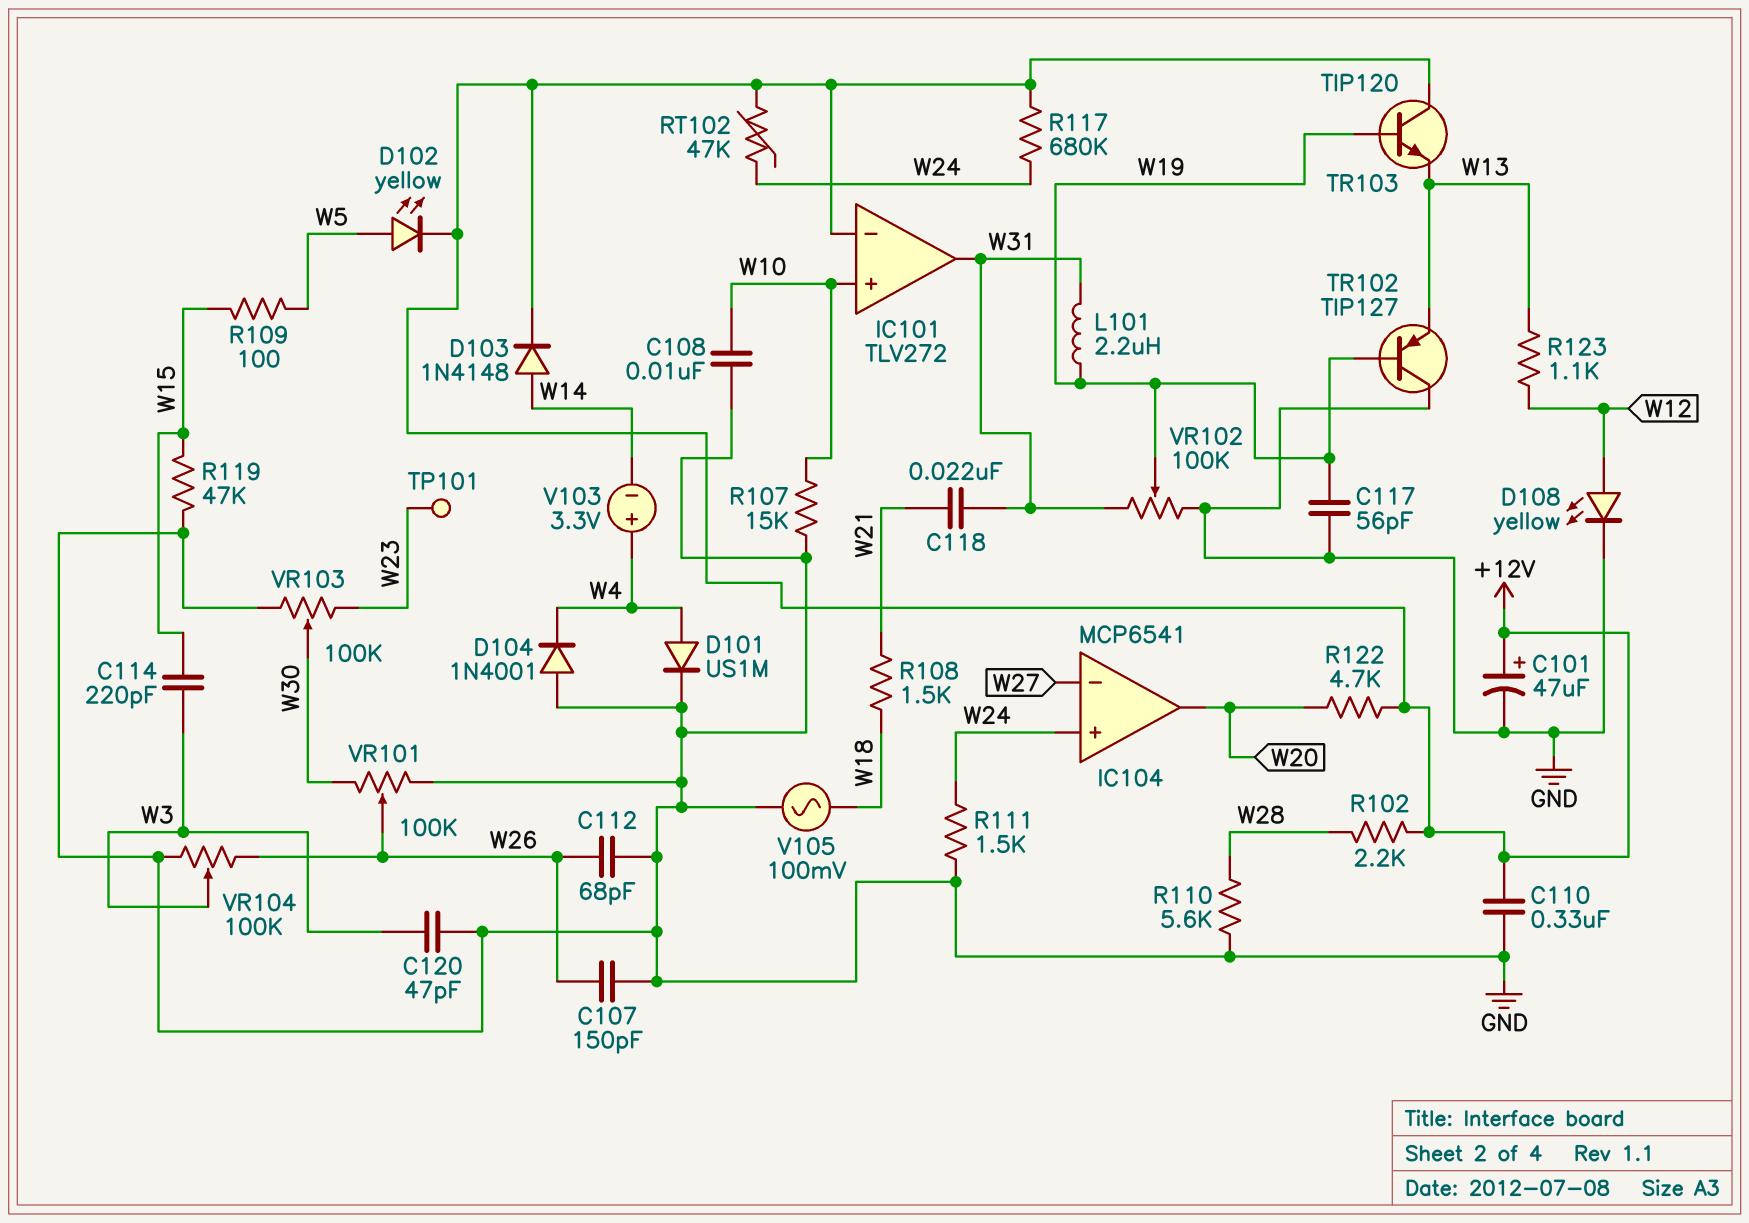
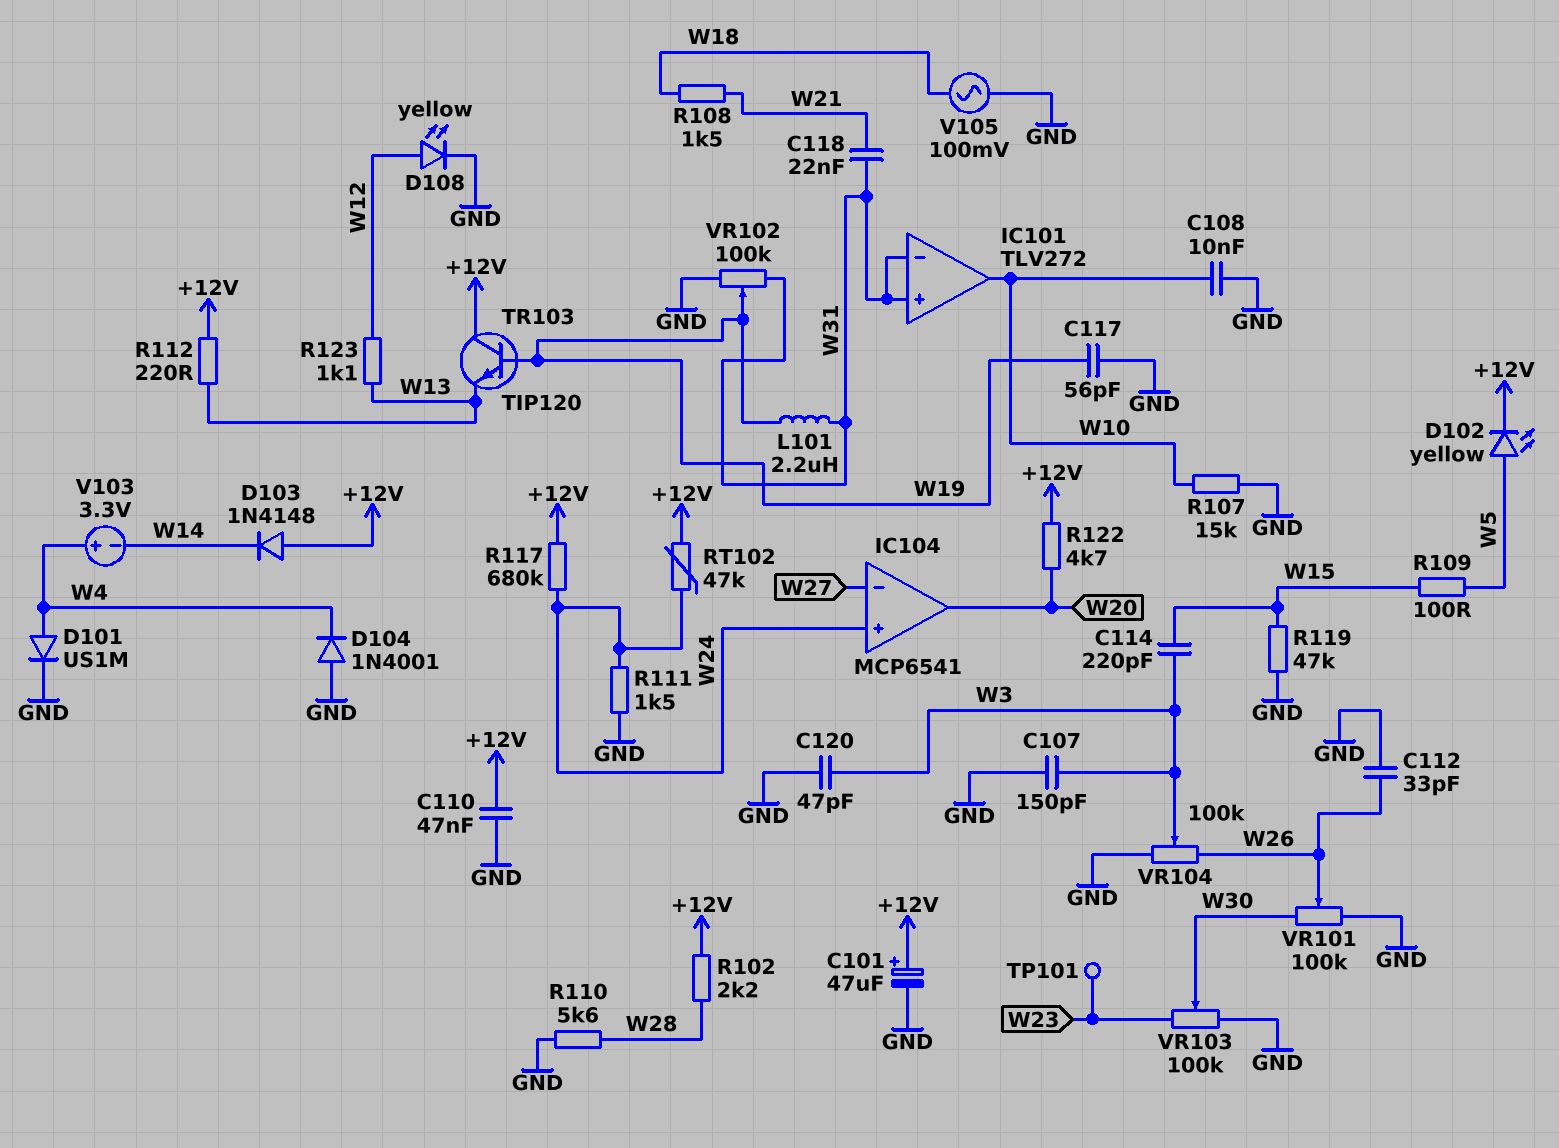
C107: 150pF (GND, W26) -> 150pF (GND, W3)
C110: 330nF (+12V, GND) -> 47nF (+12V, GND)
C112: 68pF (GND, W26) -> 33pF (GND, W26)
D103: diode 1N4148 (A W14, K +12V) -> diode 1N4148 (A +12V, K W14)
IC101 pin in+: W10 -> W31
IC101 pin in-: +12V -> W31
IC101 pin out: W31 -> W10
R112: none -> 220 (+12V, W13)
TR102: PNP TIP127 (B W19, C GND, E W13) -> none

